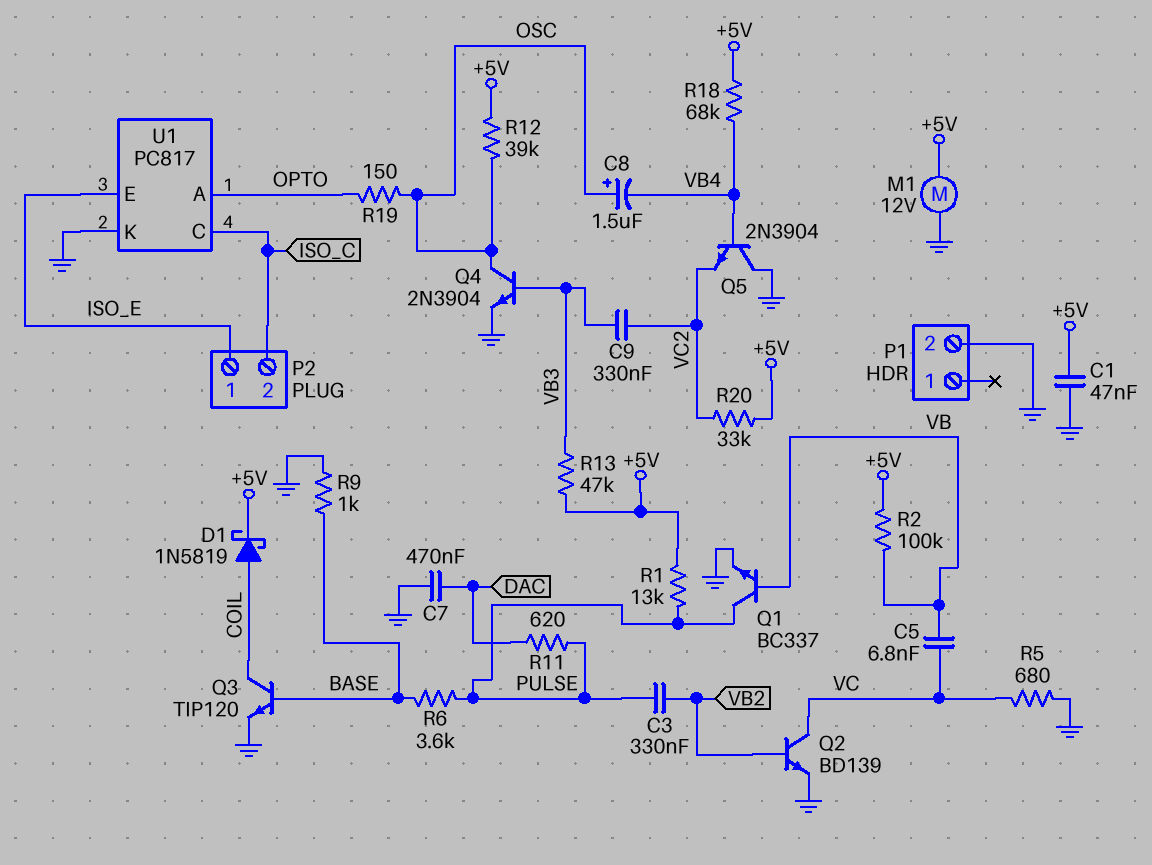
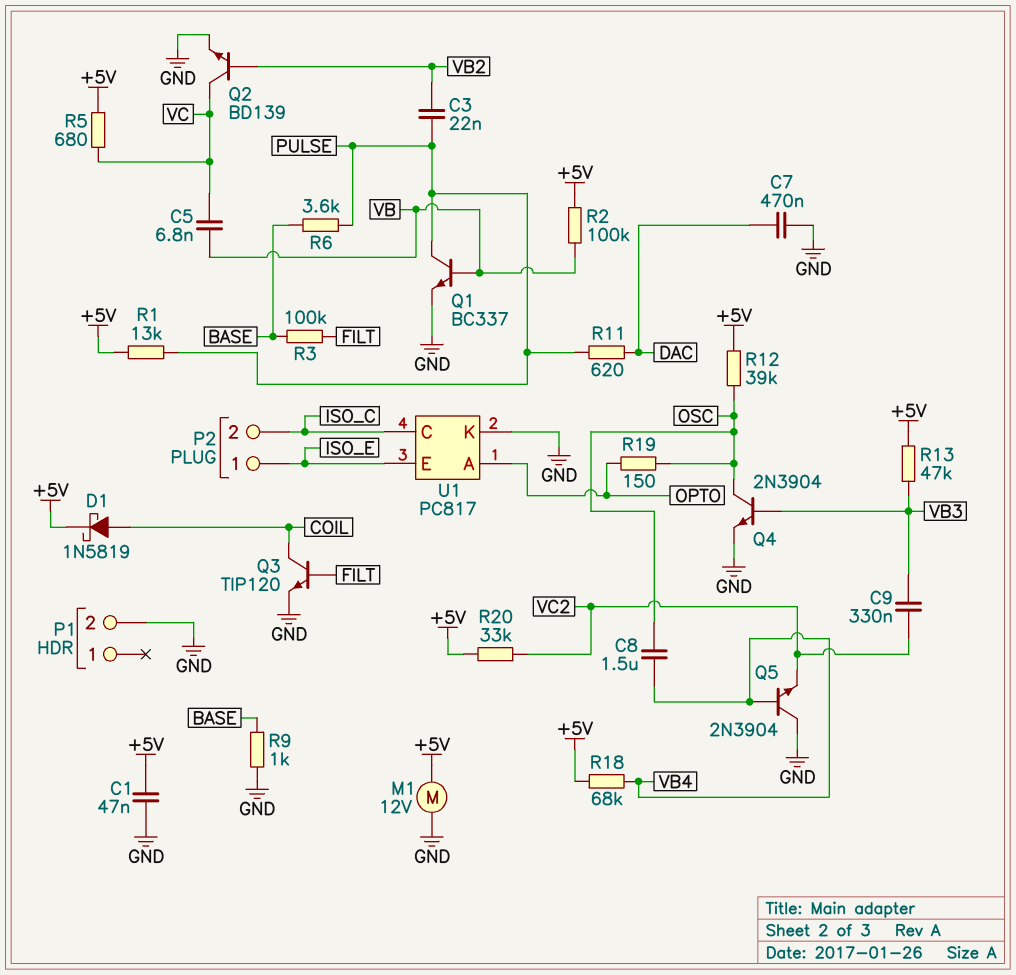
C3: 330nF (PULSE, VB2) -> 22nF (PULSE, VB2)
C8: 1.5uF (plus OSC, minus VB4) -> 1.5uF (OSC, VB4)
Q3: NPN TIP120 (B BASE, C COIL, E GND) -> NPN TIP120 (B FILT, C COIL, E GND)
R3: none -> 100k (BASE, FILT)
R5: 680 (GND, VC) -> 680 (+5V, VC)

